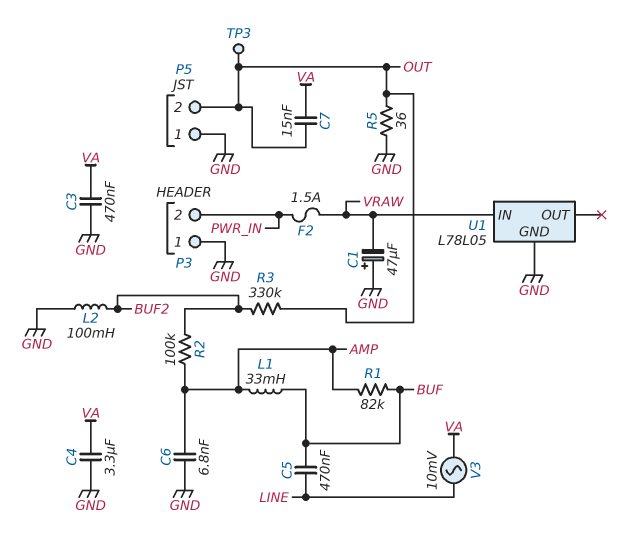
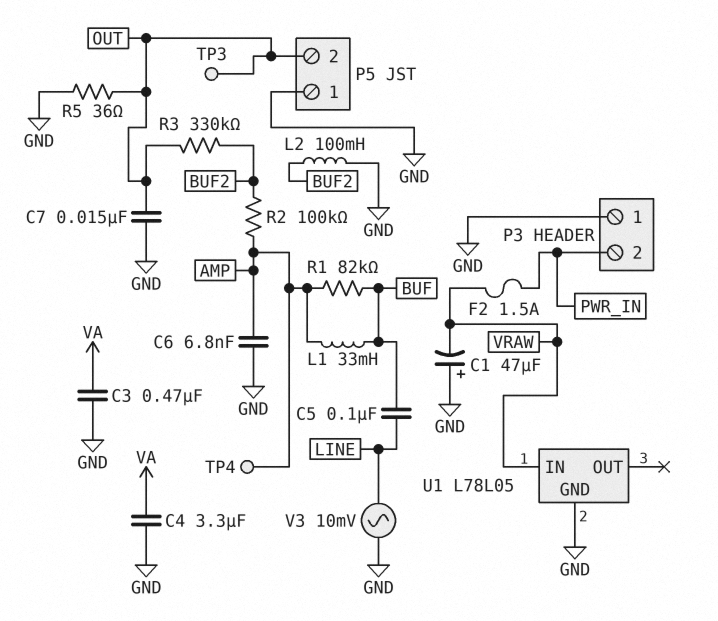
C5: 470nF (BUF, LINE) -> 100nF (BUF, LINE)
C7: 15nF (OUT, VA) -> 15nF (GND, OUT)
TP4: none -> test point (AMP)
V3: AC 10mV (LINE, VA) -> AC 10mV (GND, LINE)

